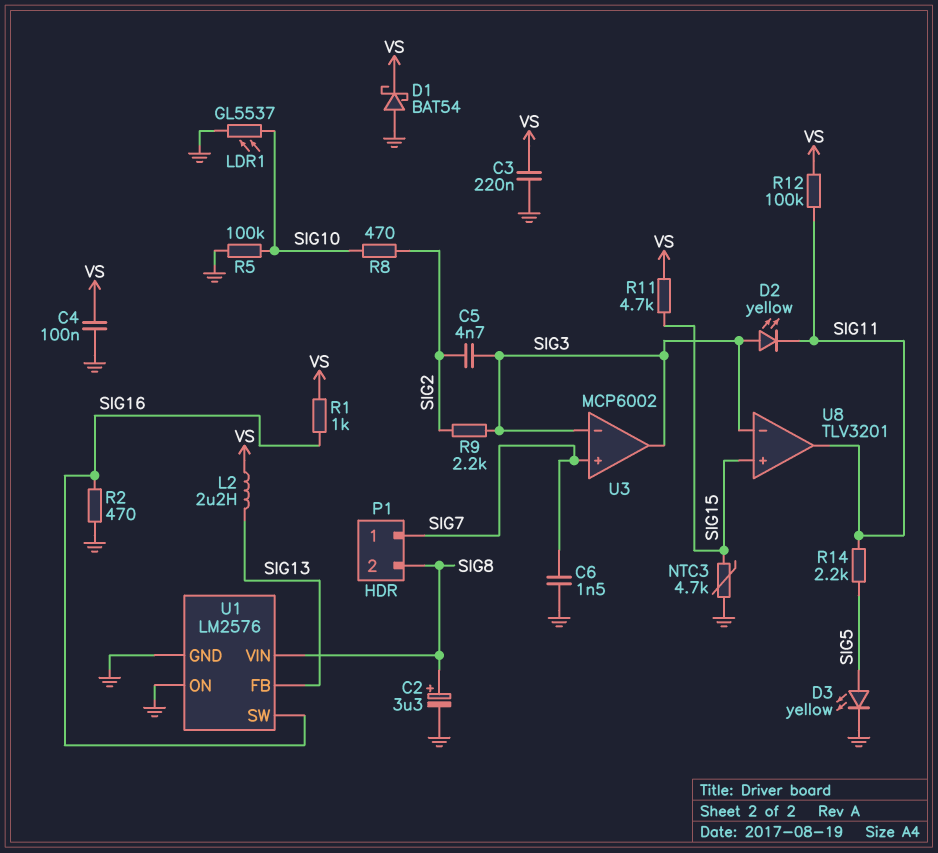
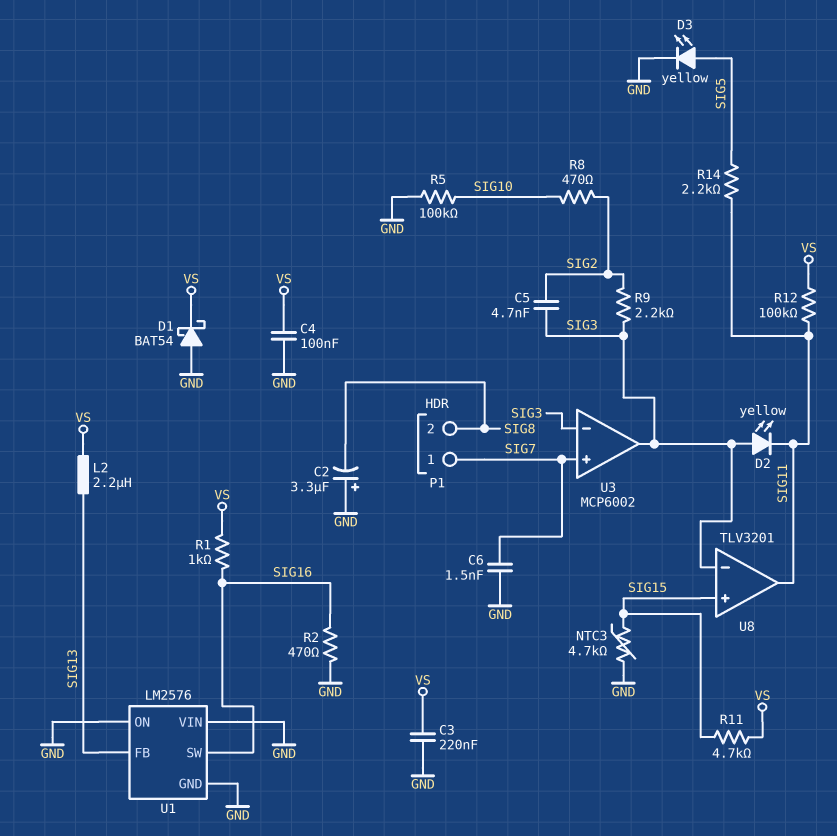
C2: 3.3uF (plus SIG8, minus GND) -> 3.3uF (plus GND, minus SIG8)
LDR1: GL5537 (GND, SIG10) -> none
U1 pin VIN: SIG8 -> GND

